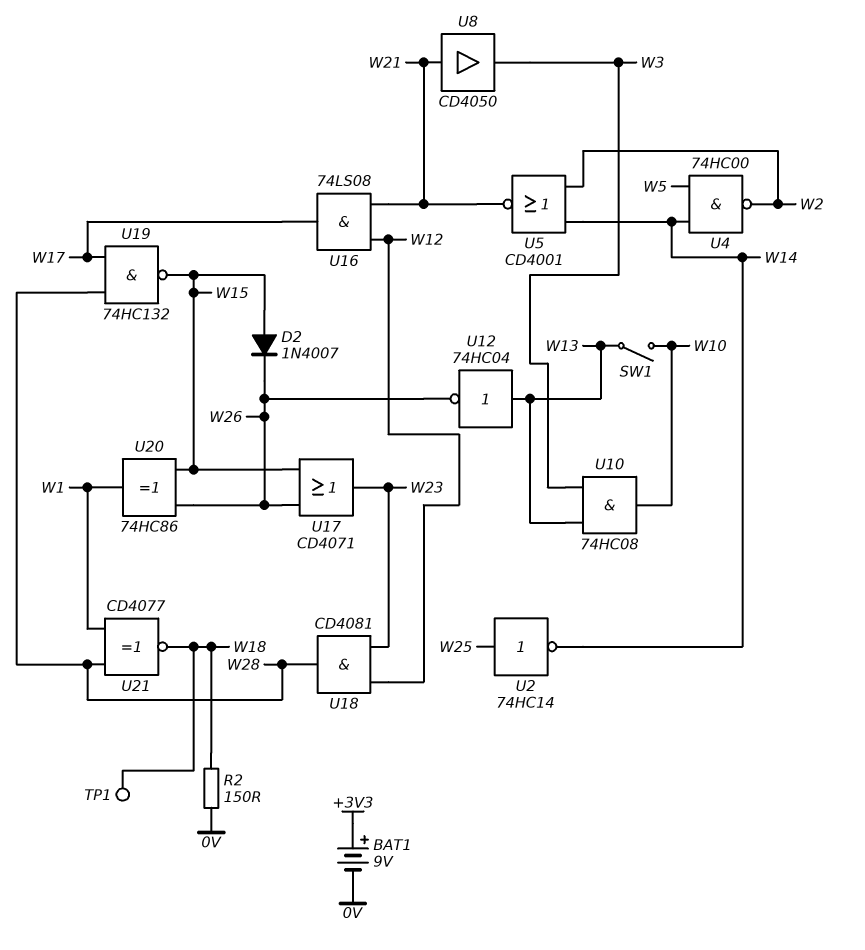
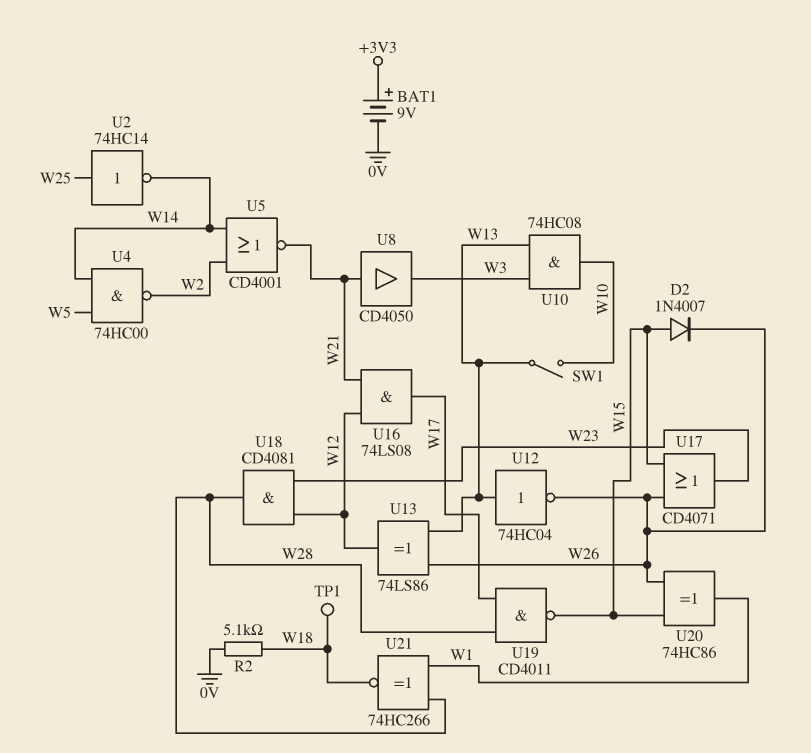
R2: 150 (0V, W18) -> 5.1k (0V, W18)
U13: none -> XOR 74LS86 (in W13, in W26, out W12)
U19: NAND 74HC132 (in W17, in W28, out W15) -> NAND CD4011 (in W17, in W28, out W15)
U21: XNOR CD4077 (in W1, in W28, out W18) -> XNOR 74HC266 (in W1, in W28, out W18)

